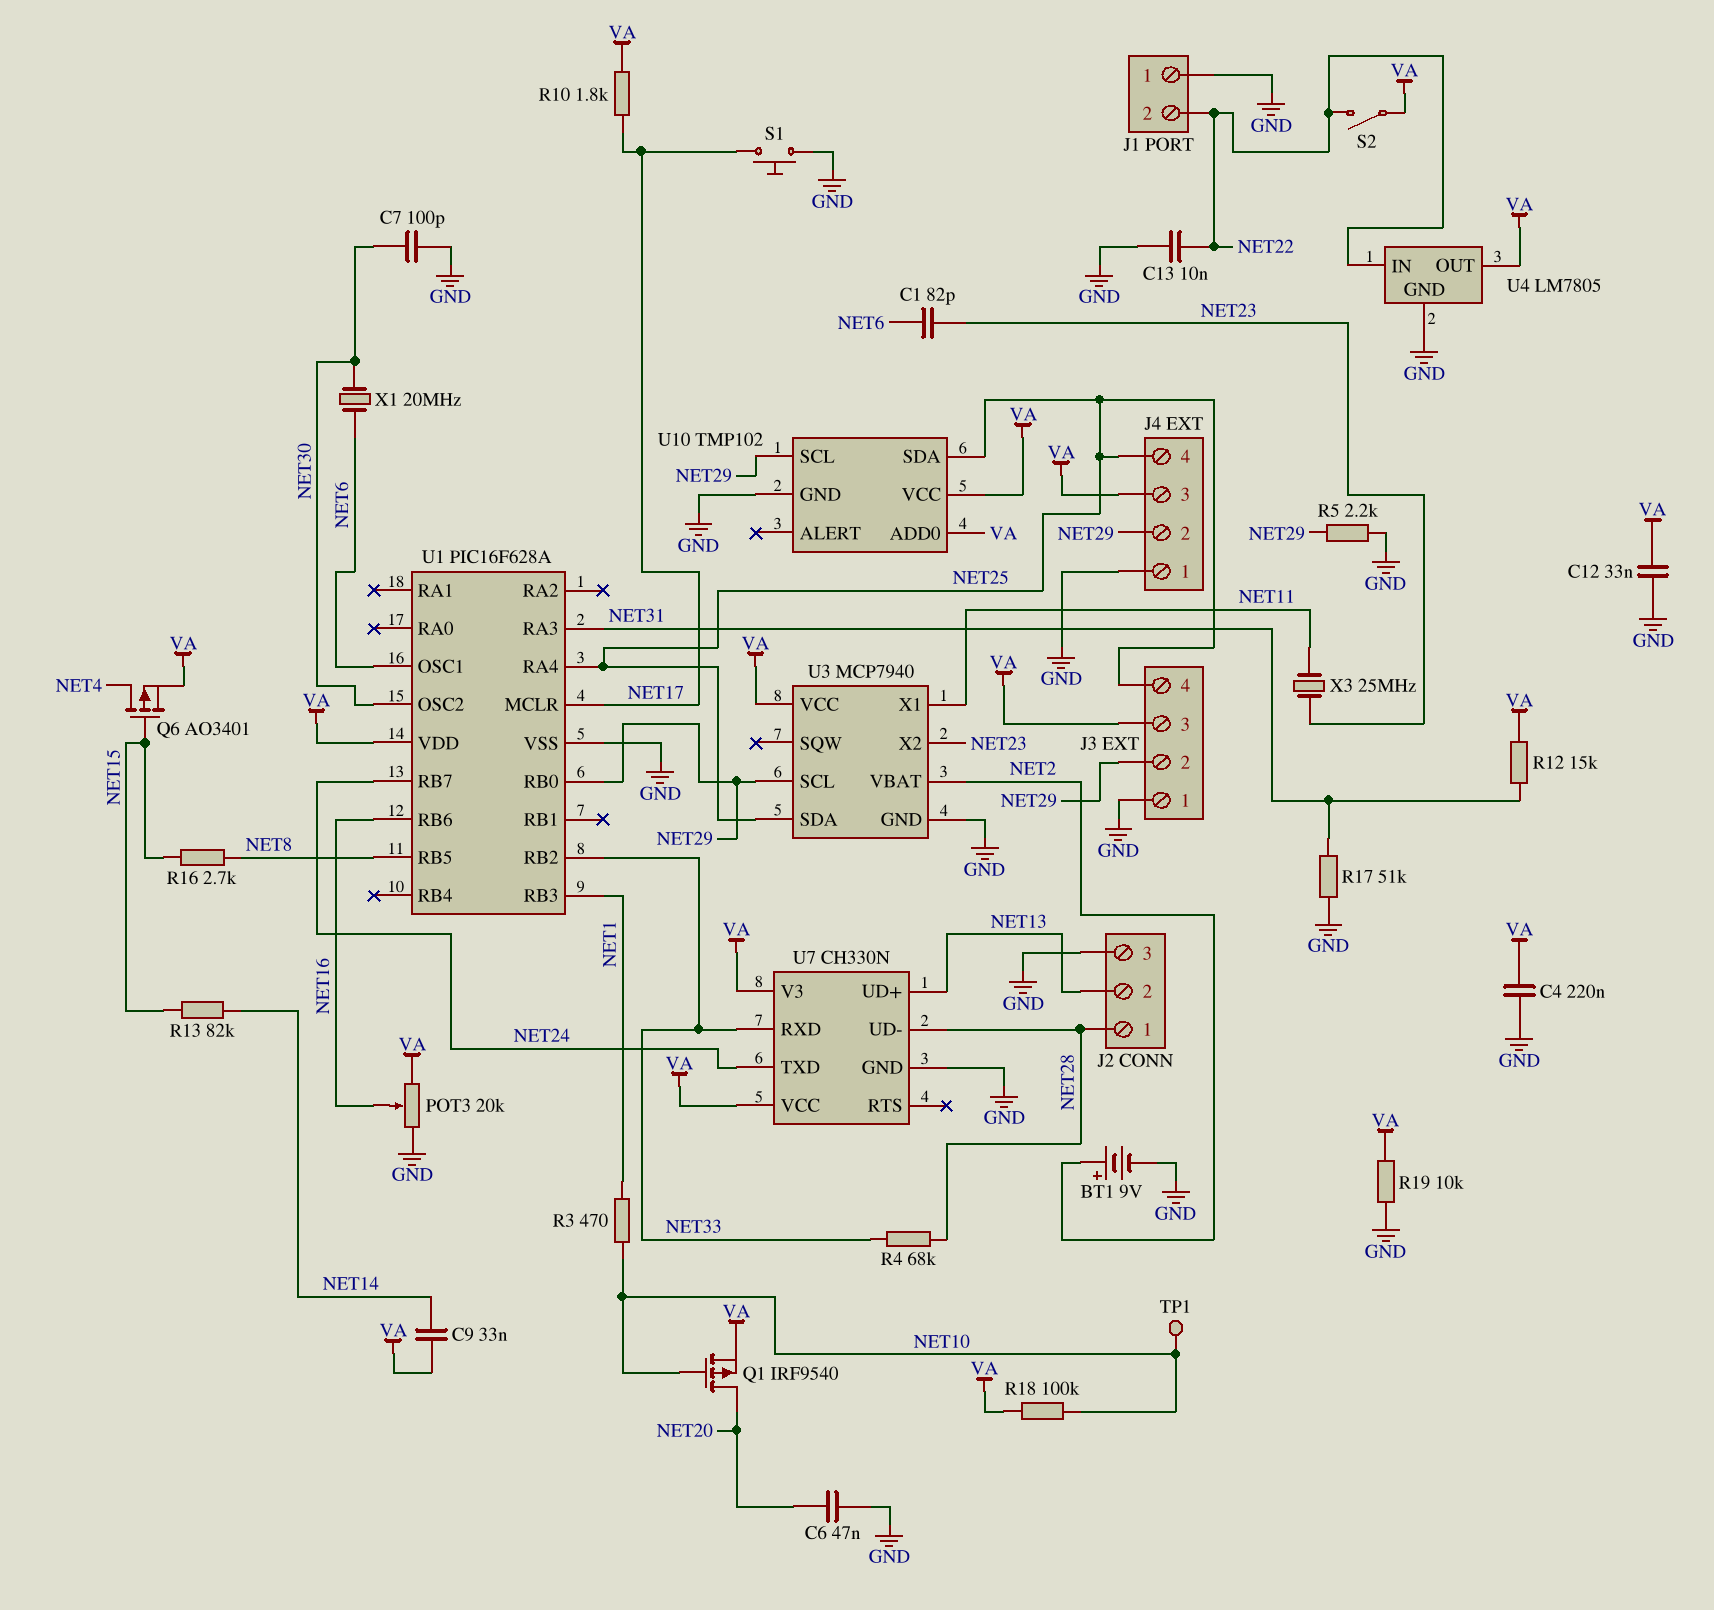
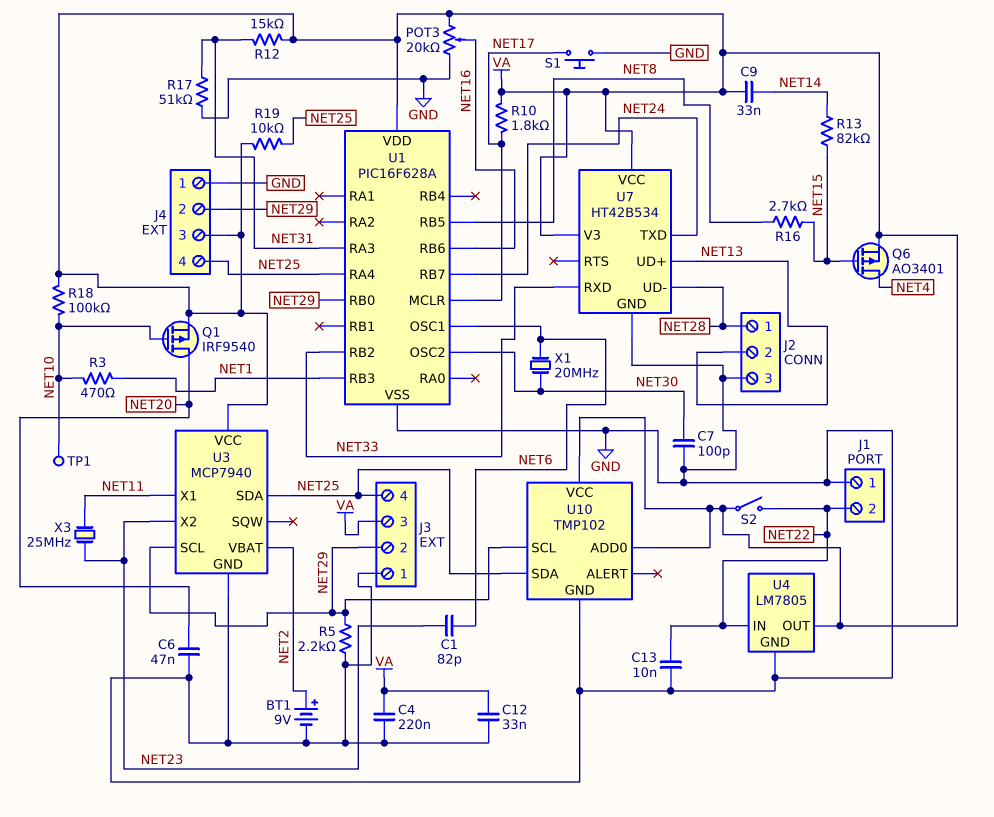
R4: 68k (NET28, NET33) -> none
R19: 10k (GND, VA) -> 10k (NET25, VA)
U7: CH330N -> HT42B534

